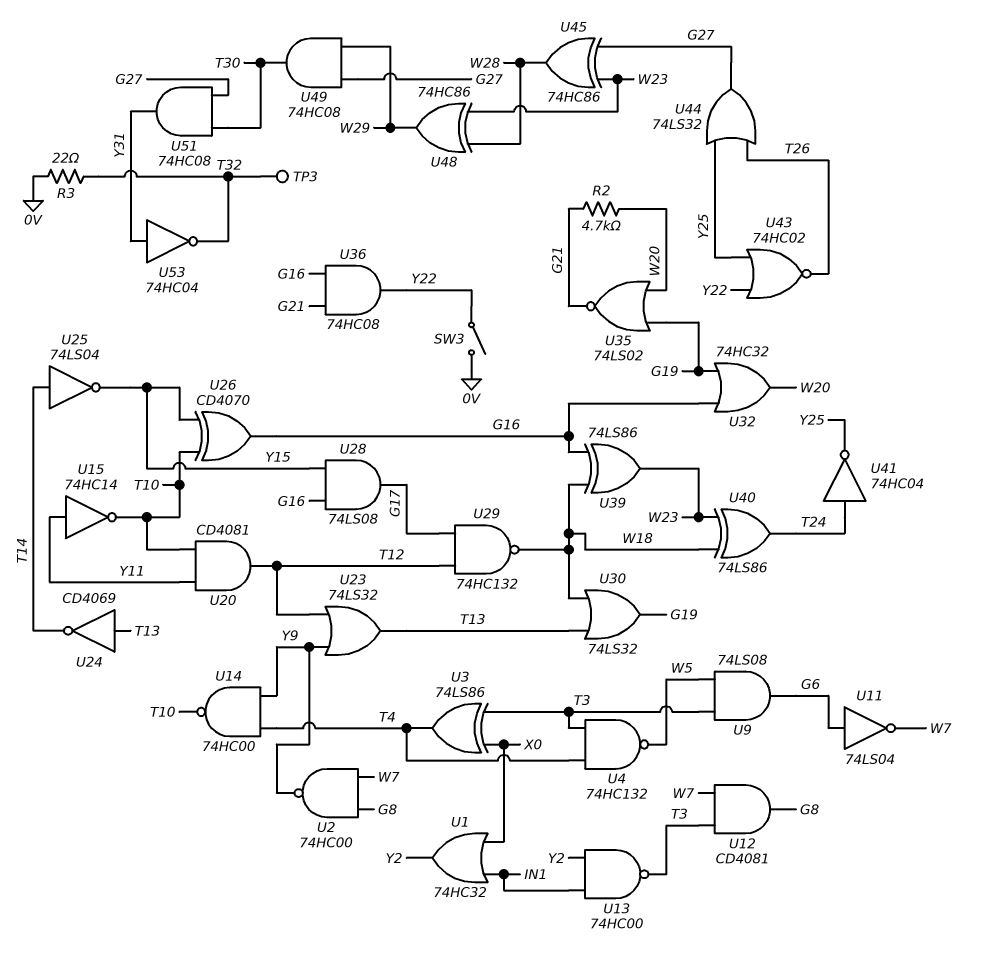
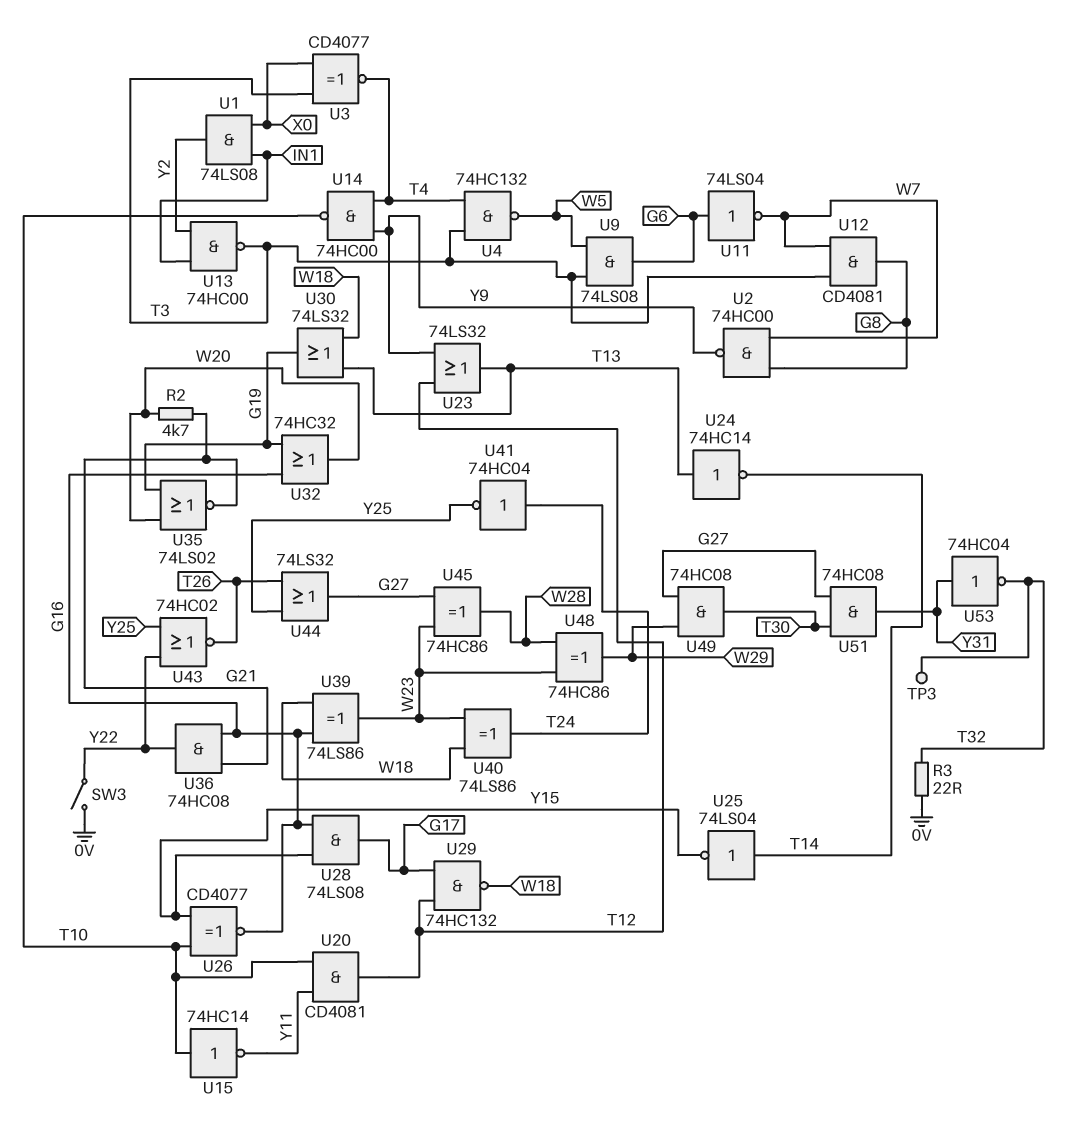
U1: OR 74HC32 (in IN1, in X0, out Y2) -> AND 74LS08 (in IN1, in X0, out Y2)
U3: XOR 74LS86 (in T3, in X0, out T4) -> XNOR CD4077 (in T3, in X0, out T4)
U15: NOT 74HC14 (in Y11, out T10) -> NOT 74HC14 (in T10, out Y11)
U24: NOT CD4069 (in T13, out T14) -> NOT 74HC14 (in T13, out T14)
U26: XOR CD4070 (in T10, in Y15, out G16) -> XNOR CD4077 (in T10, in Y15, out G16)

